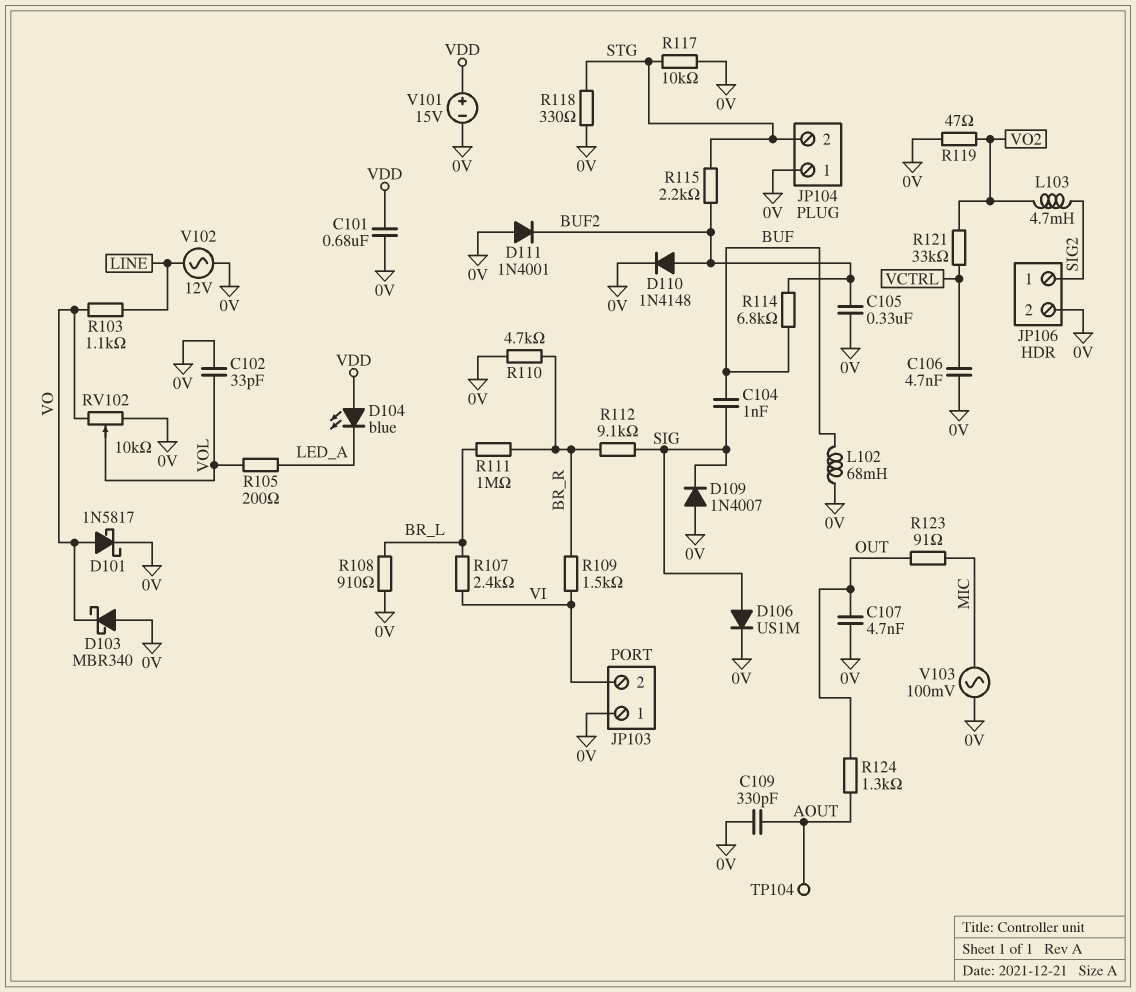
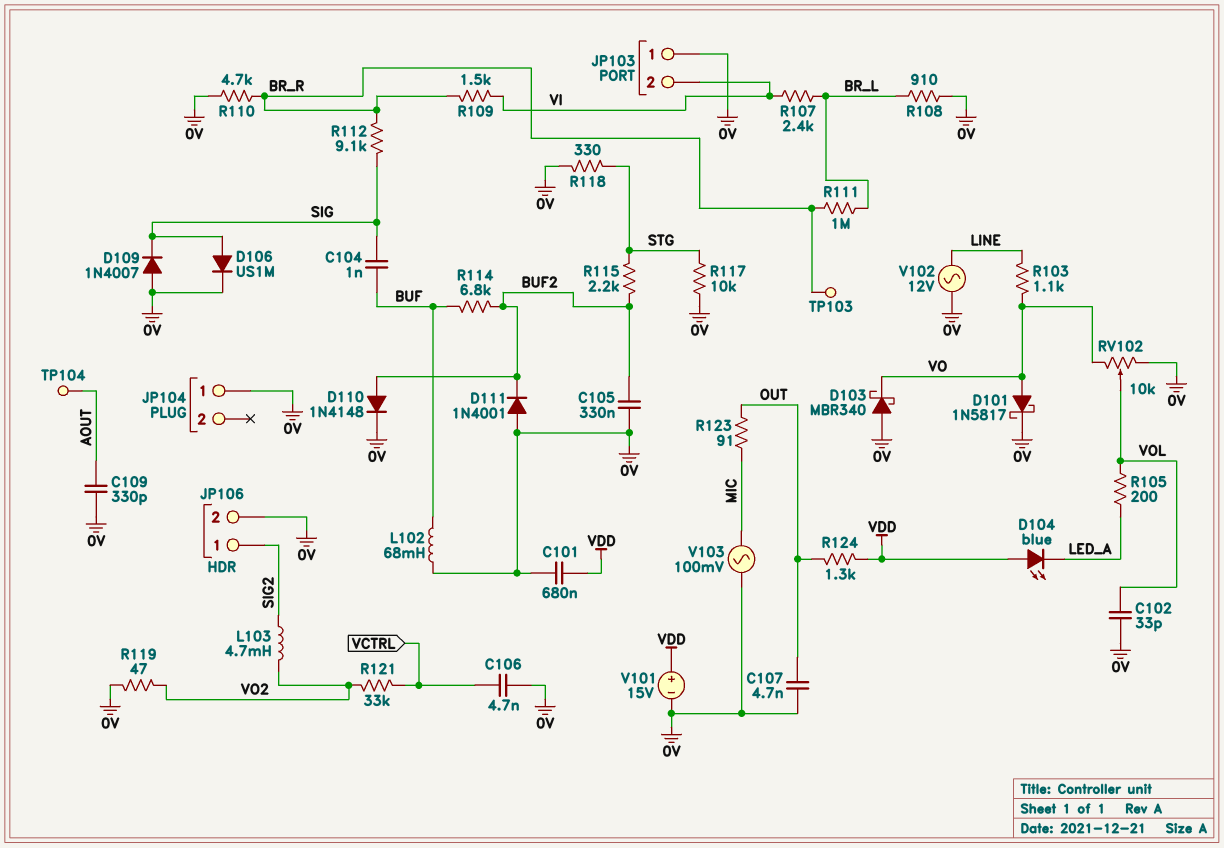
JP104 pin 2: STG -> none
R124: 1.3k (AOUT, OUT) -> 1.3k (OUT, VDD)
TP103: none -> test point (BR_R)

